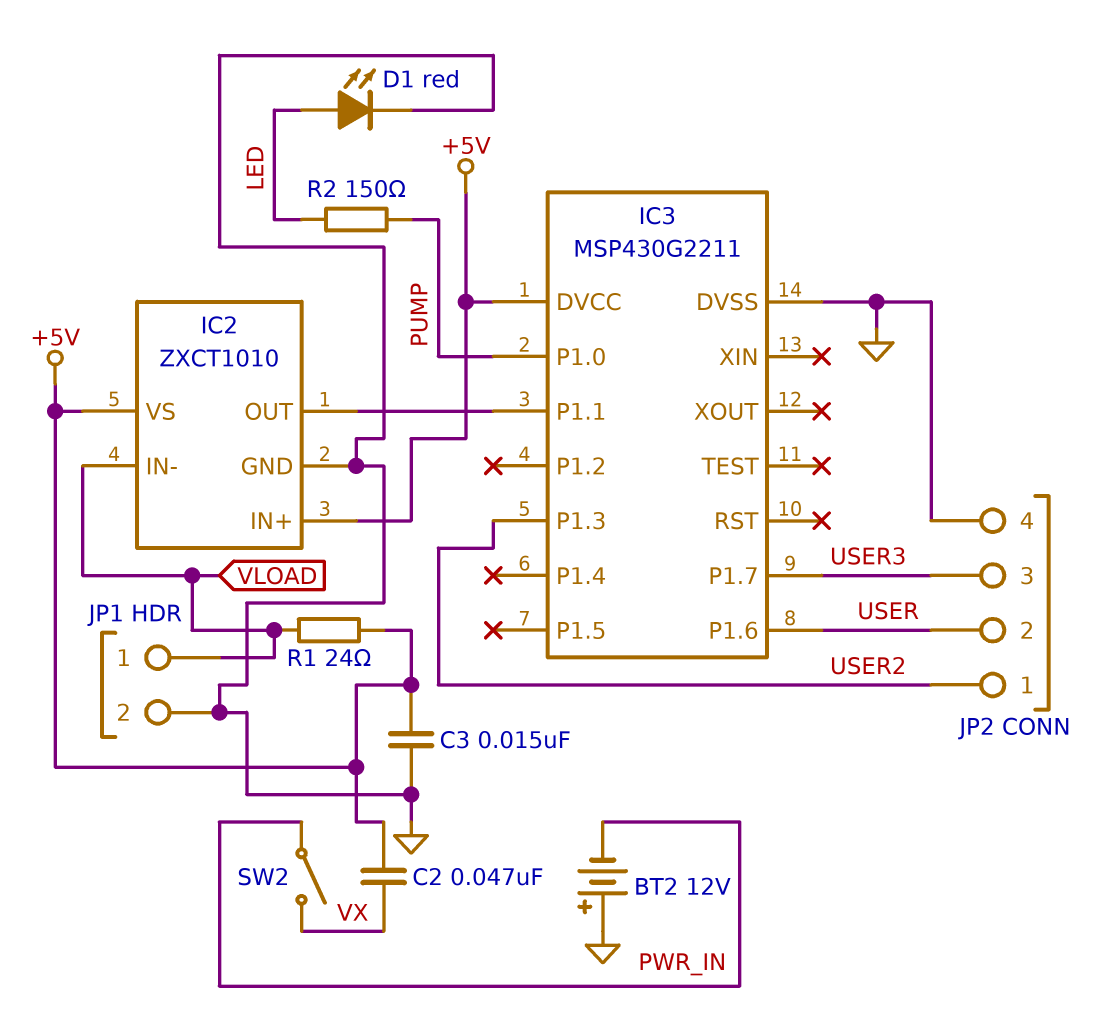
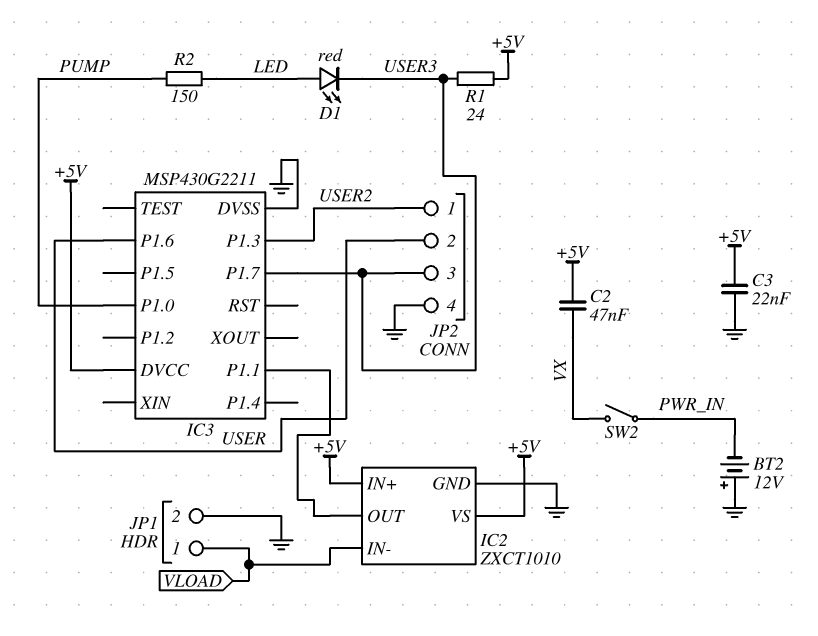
C3: 15nF (+5V, GND) -> 22nF (+5V, GND)
D1: LED red (A LED, K GND) -> LED red (A LED, K USER3)
R1: 24 (+5V, VLOAD) -> 24 (+5V, USER3)

